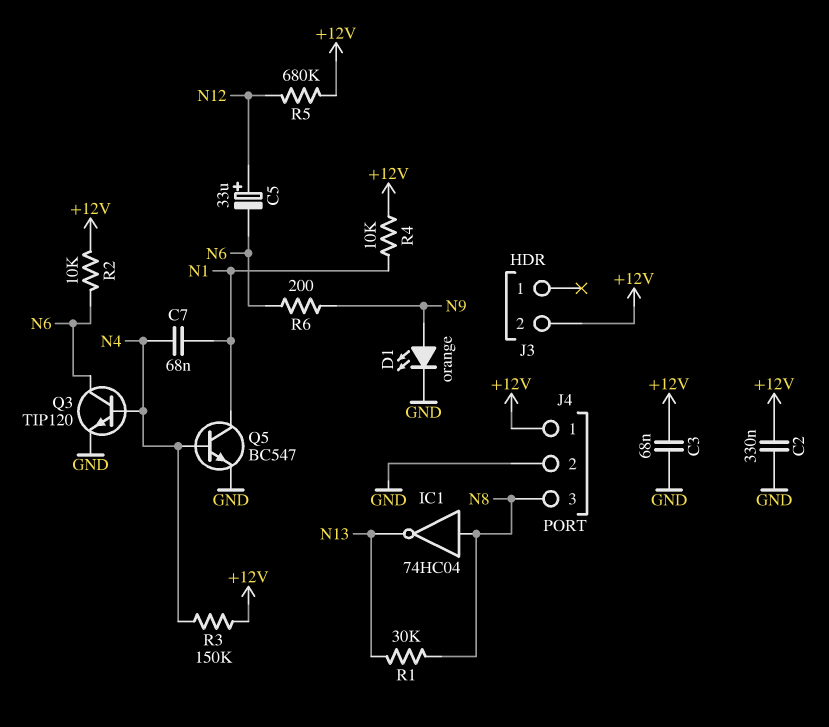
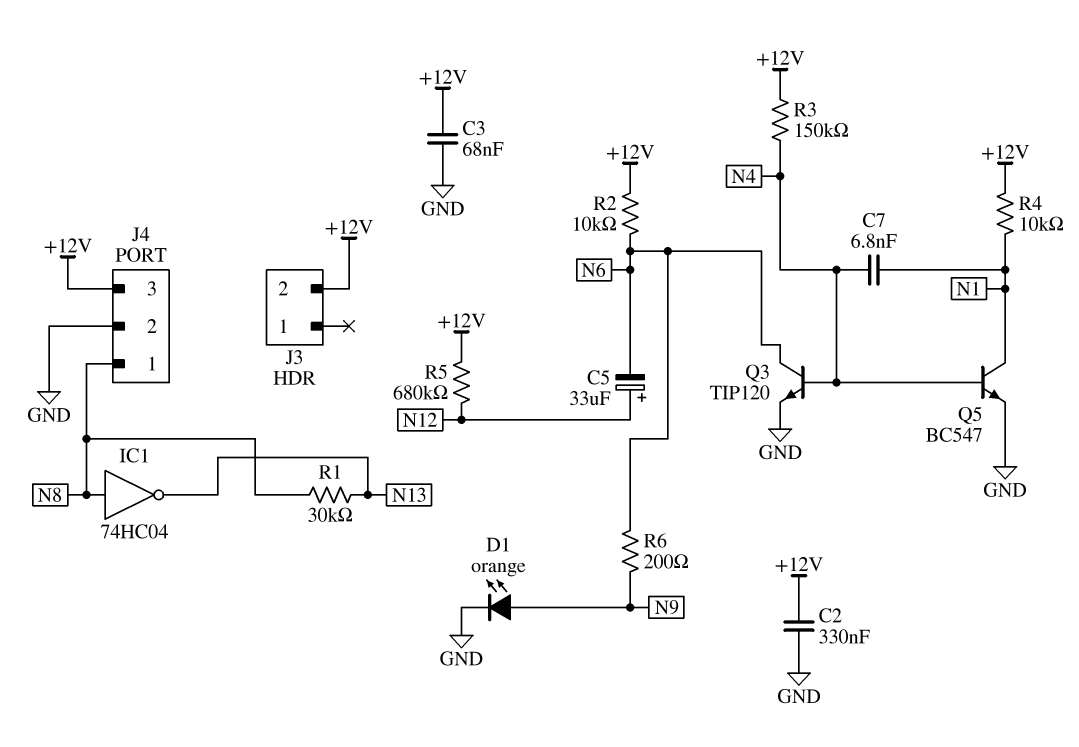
C7: 68nF (N1, N4) -> 6.8nF (N1, N4)
J4 pin 1: +12V -> N8
J4 pin 3: N8 -> +12V

